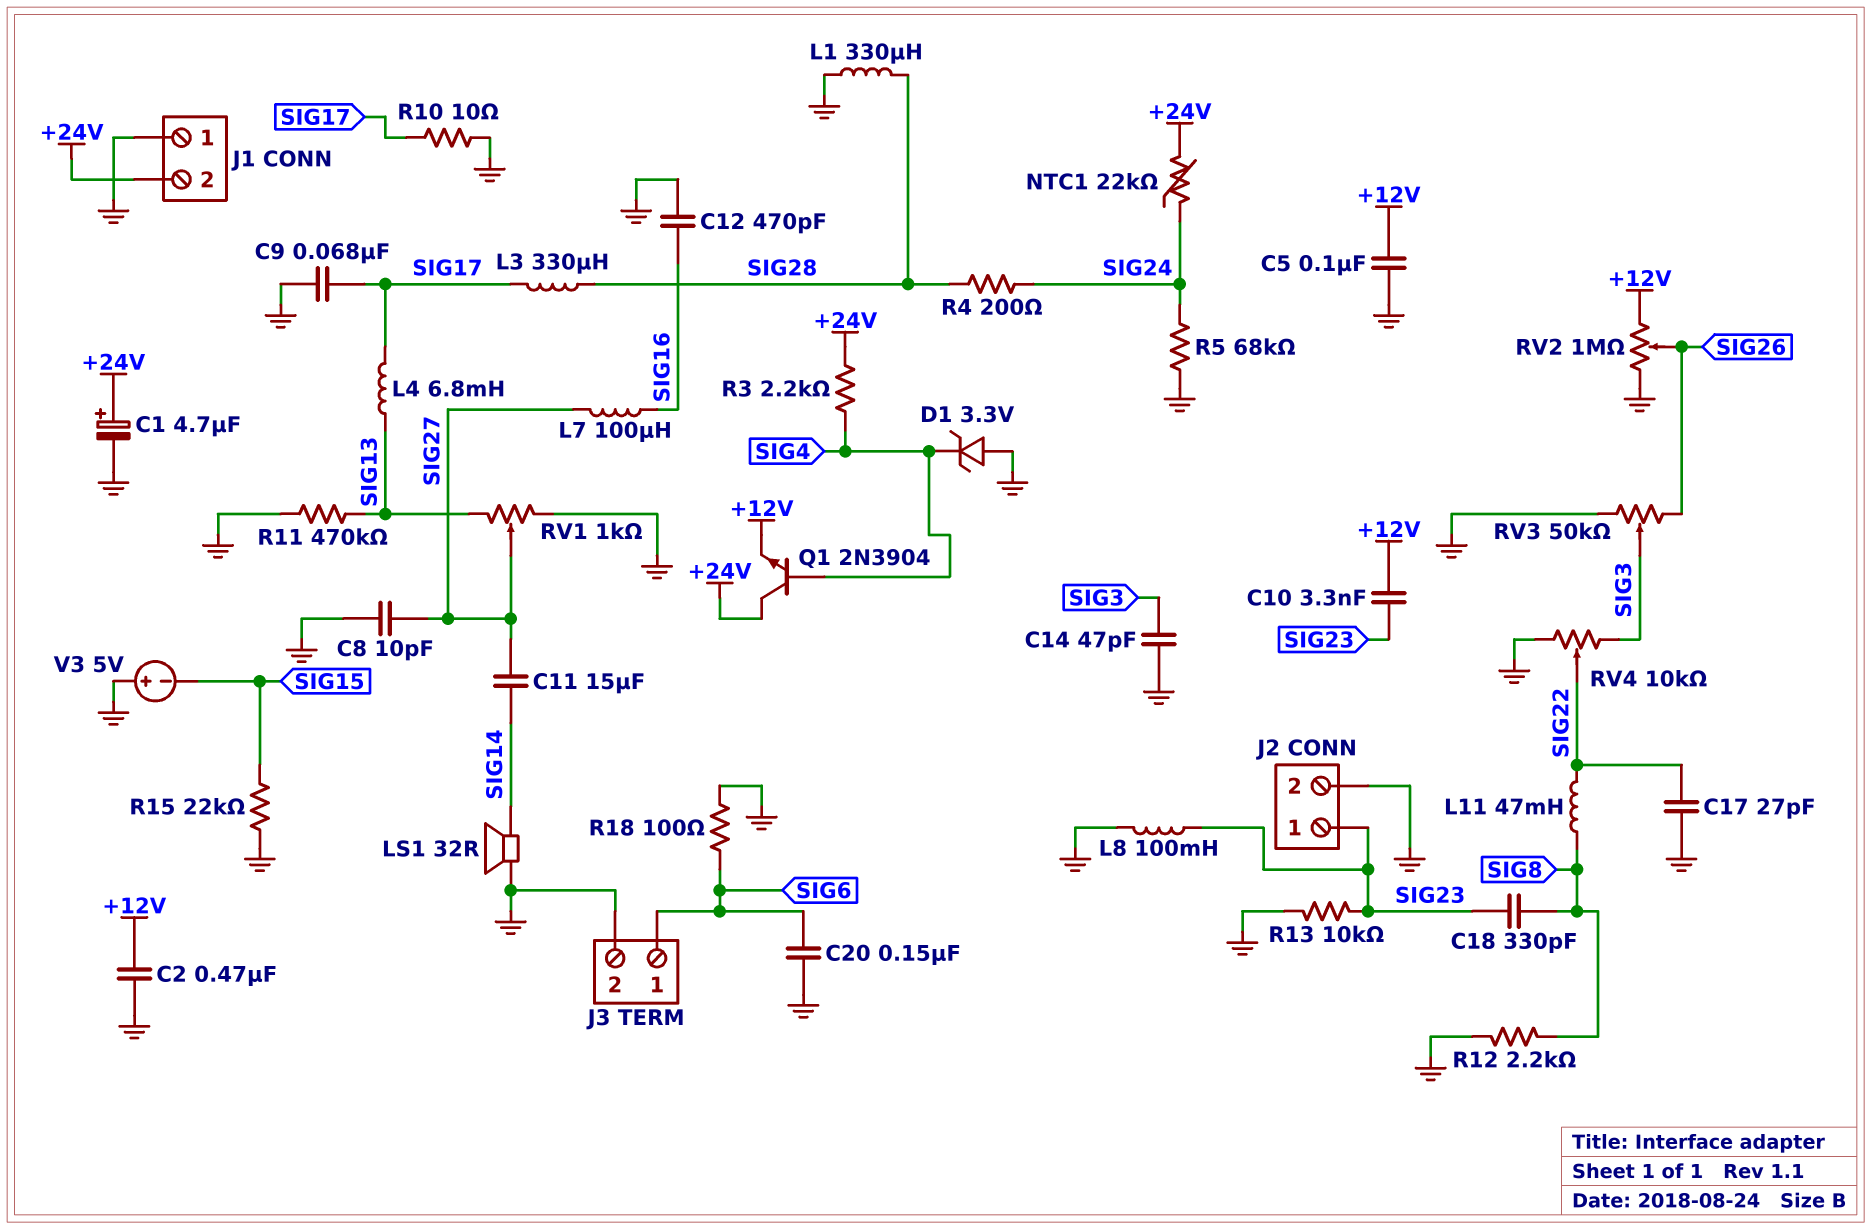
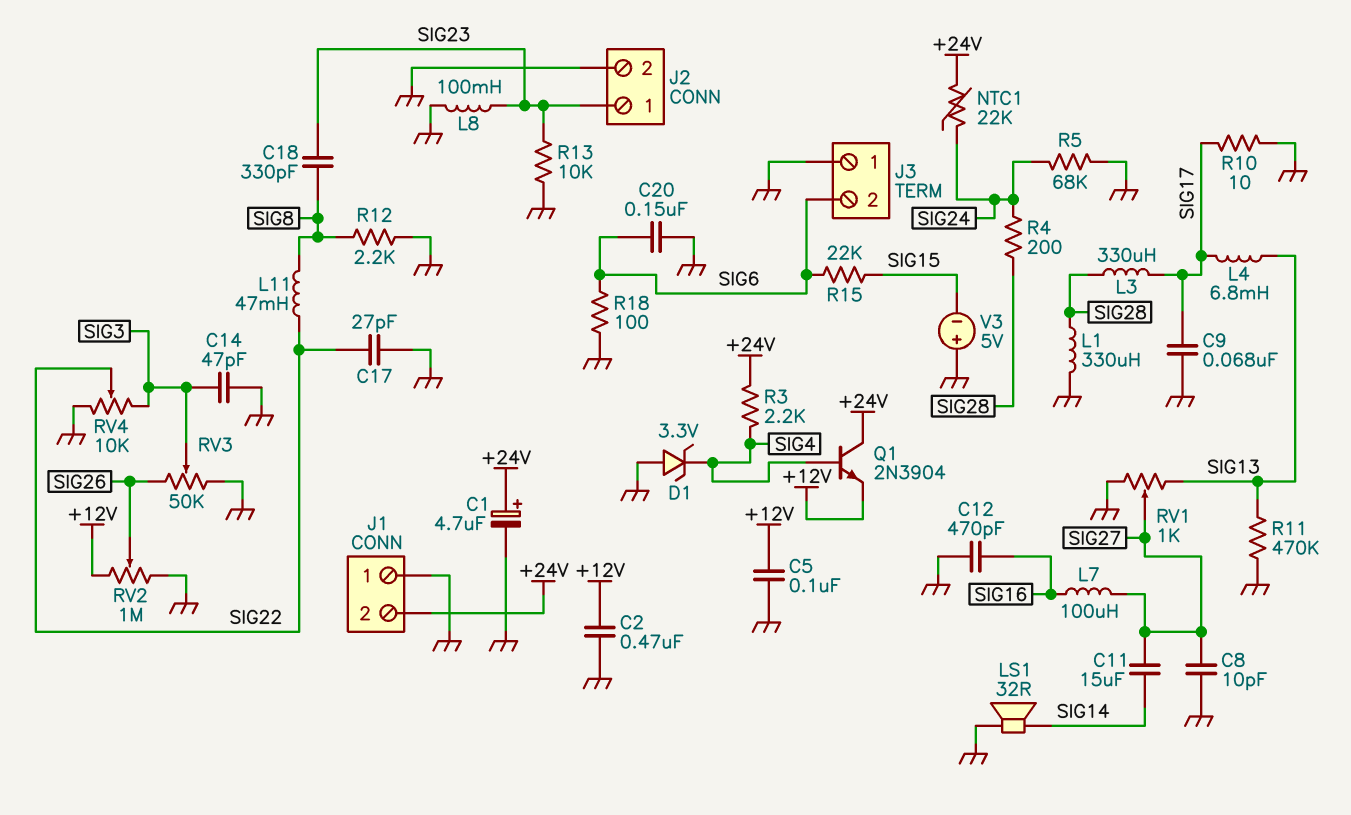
C10: 3.3nF (+12V, SIG23) -> none
J3 pin 1: SIG6 -> GND
J3 pin 2: GND -> SIG6
R15: 22k (GND, SIG15) -> 22k (SIG6, SIG15)

